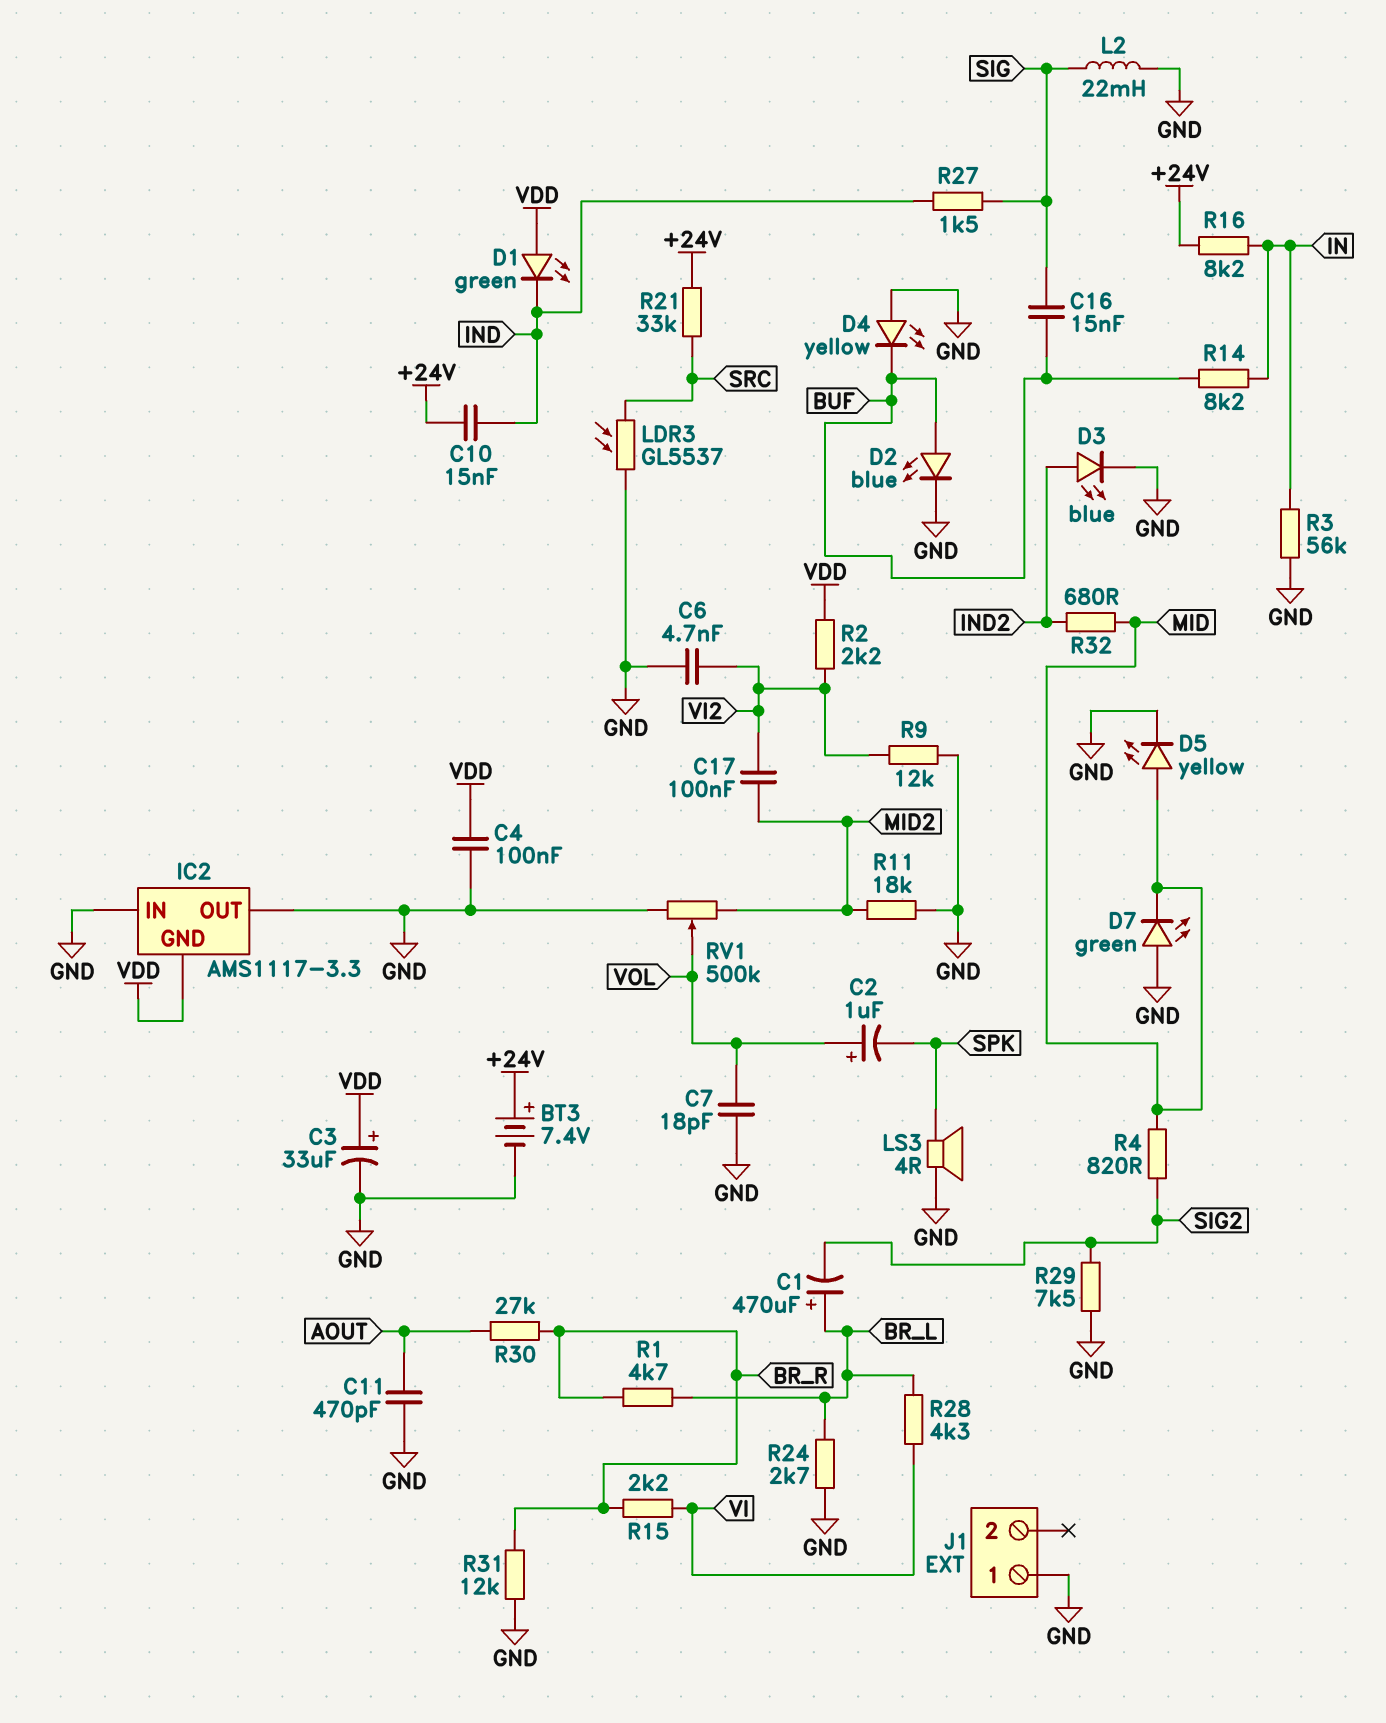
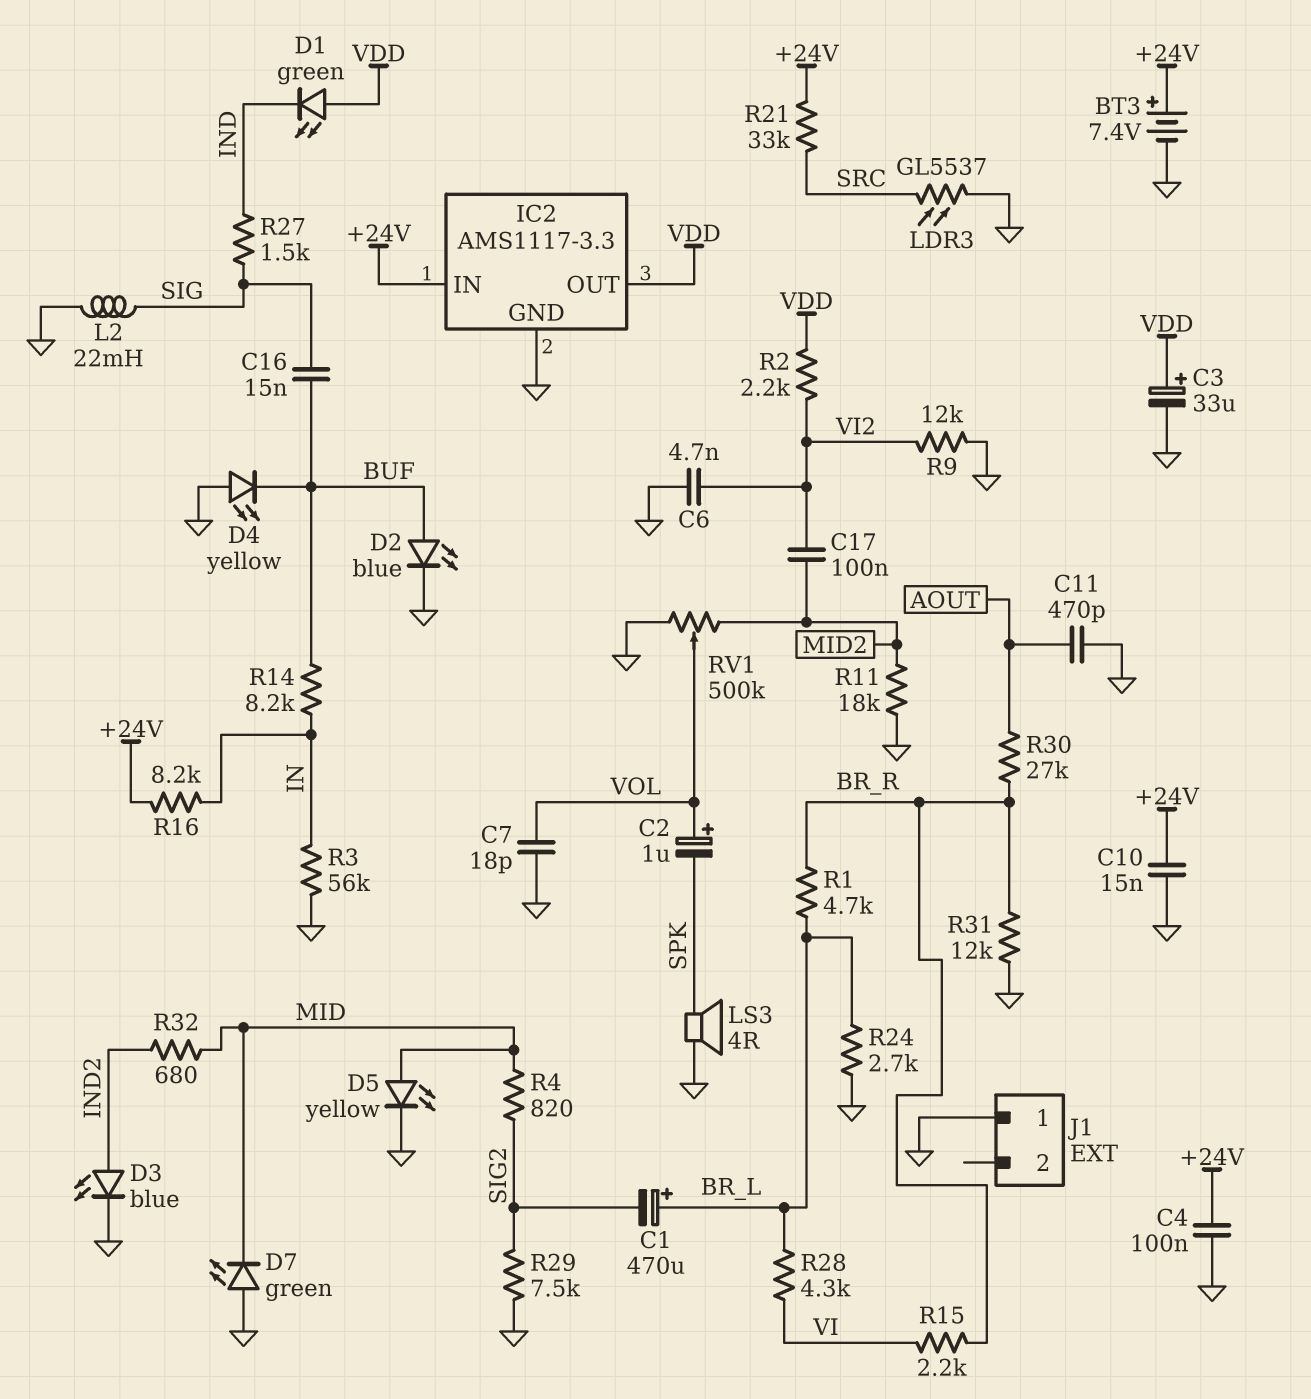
C4: 100nF (GND, VDD) -> 100nF (+24V, GND)
C10: 15nF (+24V, IND) -> 15nF (+24V, GND)
IC2 pin GND: VDD -> GND
IC2 pin IN: GND -> +24V
IC2 pin OUT: GND -> VDD

